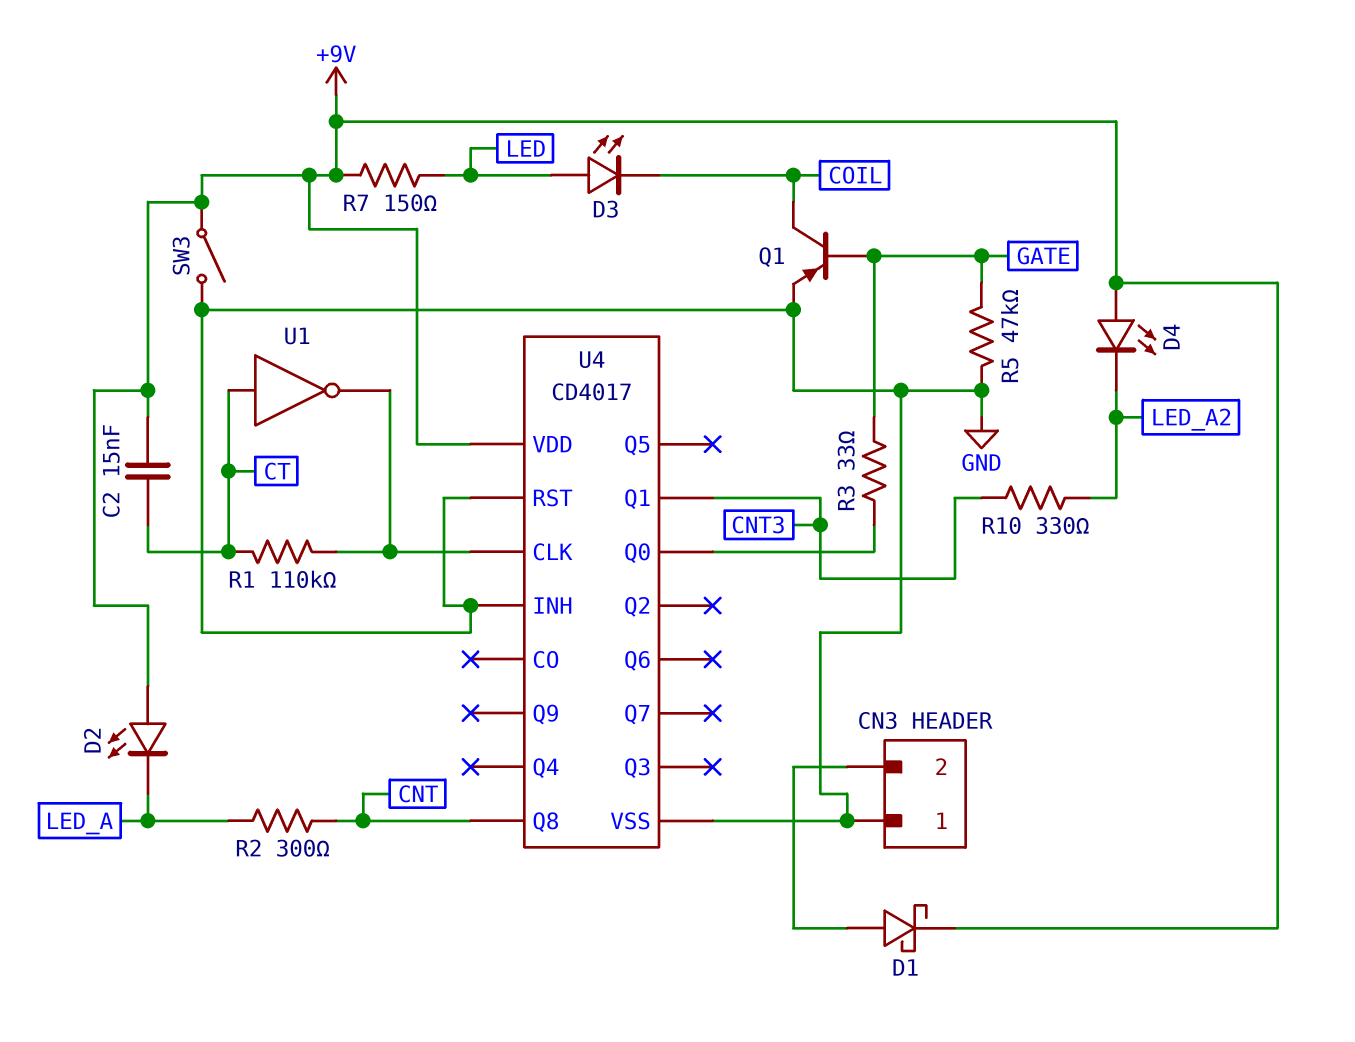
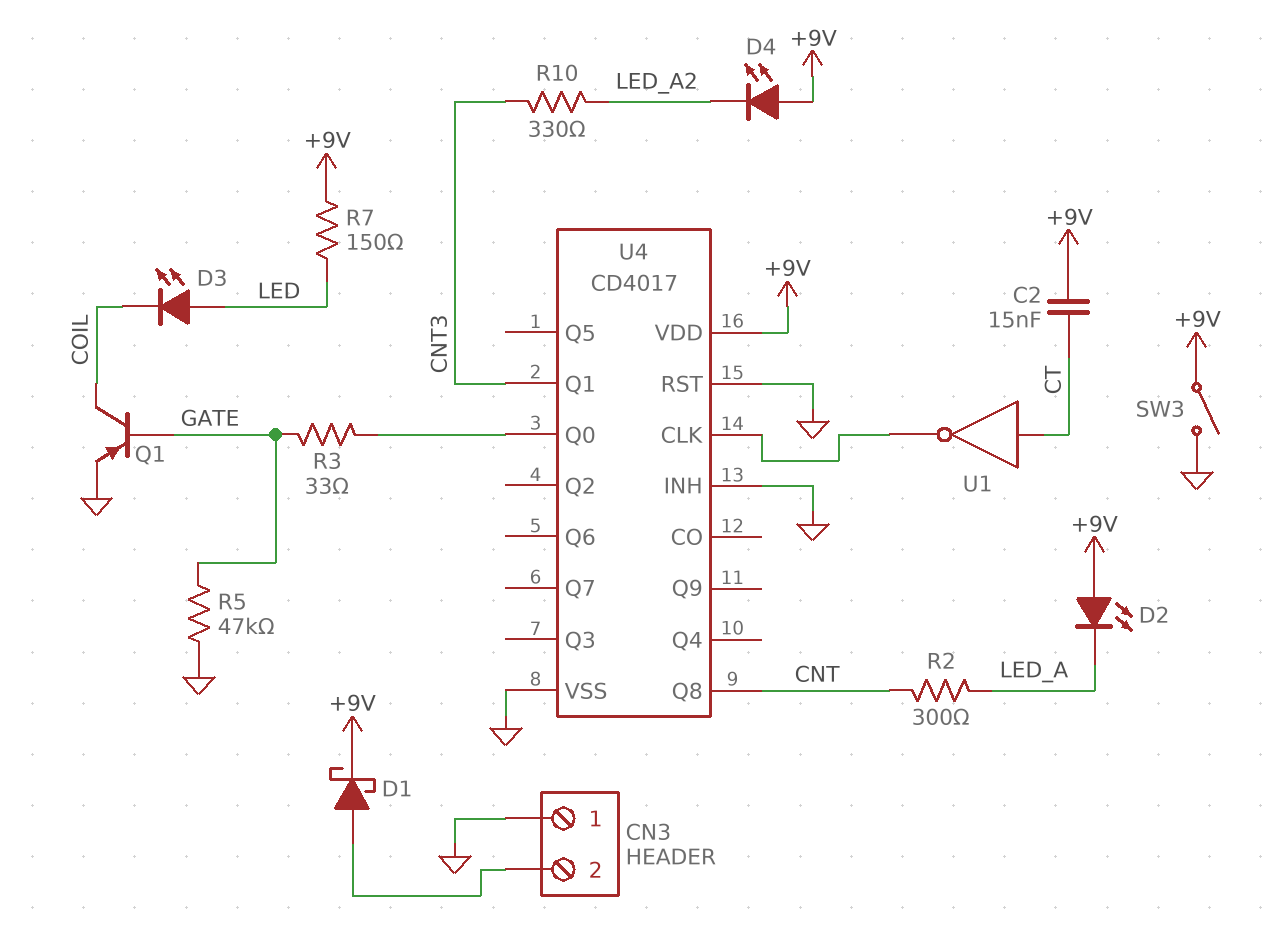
R1: 110k (CT, U4/CLK) -> none

